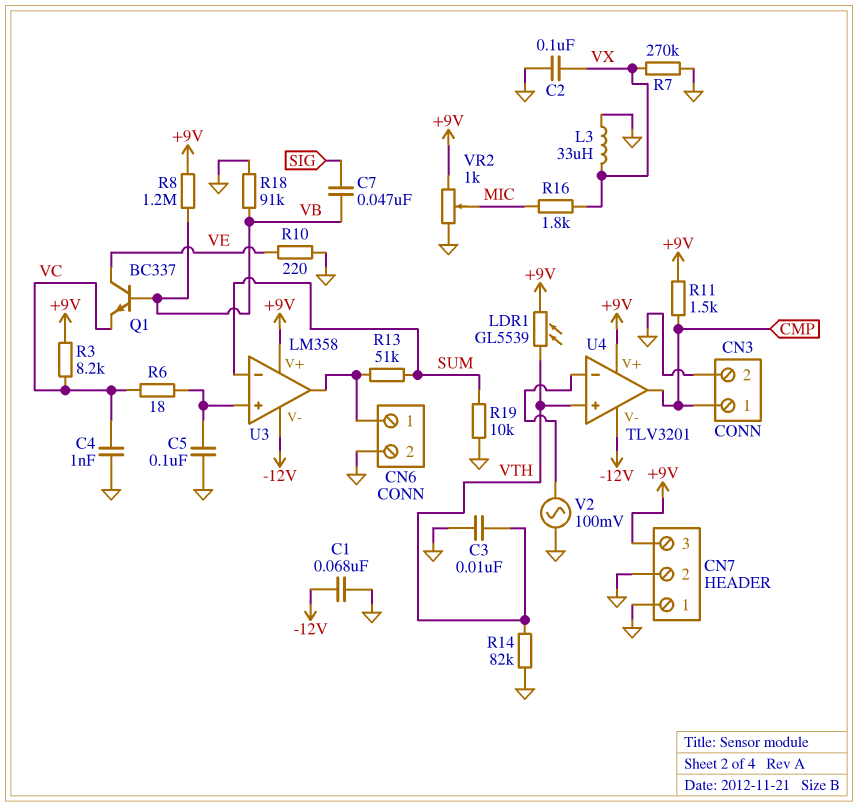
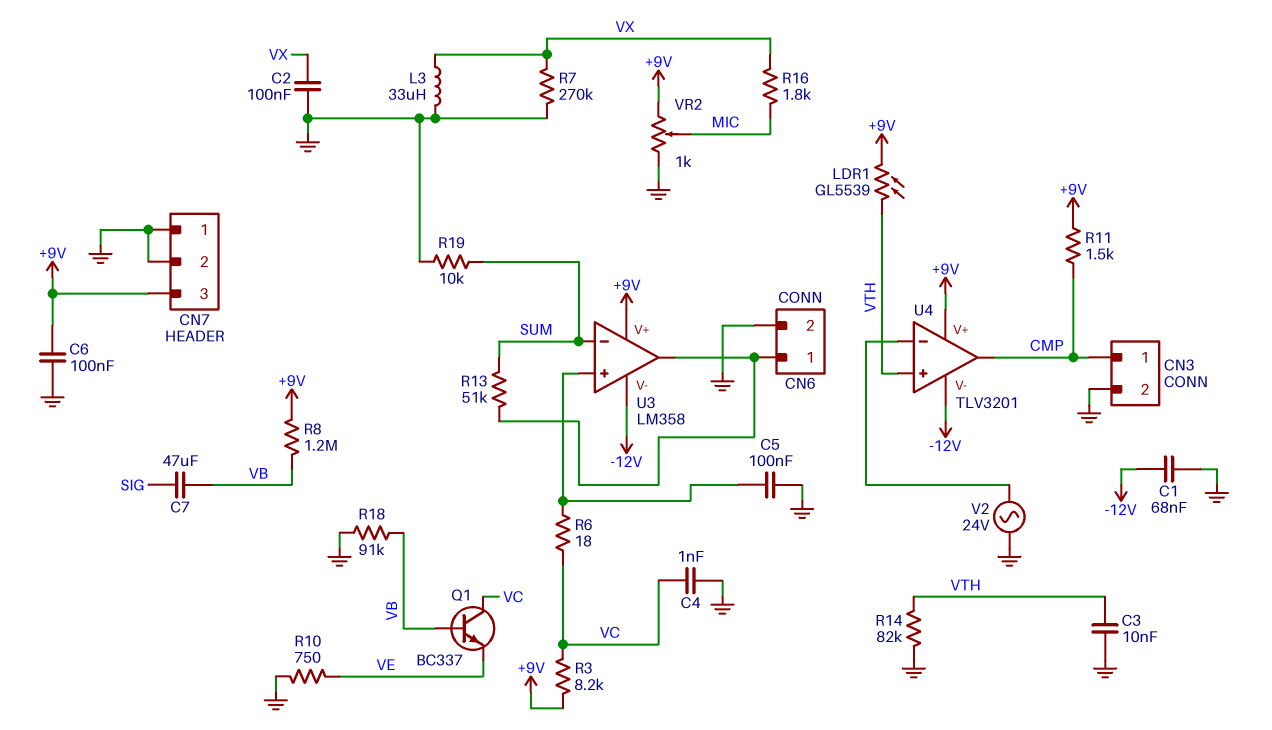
C6: none -> 100nF (+9V, GND)
C7: 47nF (SIG, VB) -> 47uF (SIG, VB)
Q1: NPN BC337 (B VB, C VE, E VC) -> NPN BC337 (B VB, C VC, E VE)
R10: 220 (GND, VE) -> 750 (GND, VE)
V2: AC 100mV (GND, U4/in-) -> AC 24V (GND, U4/in-)

